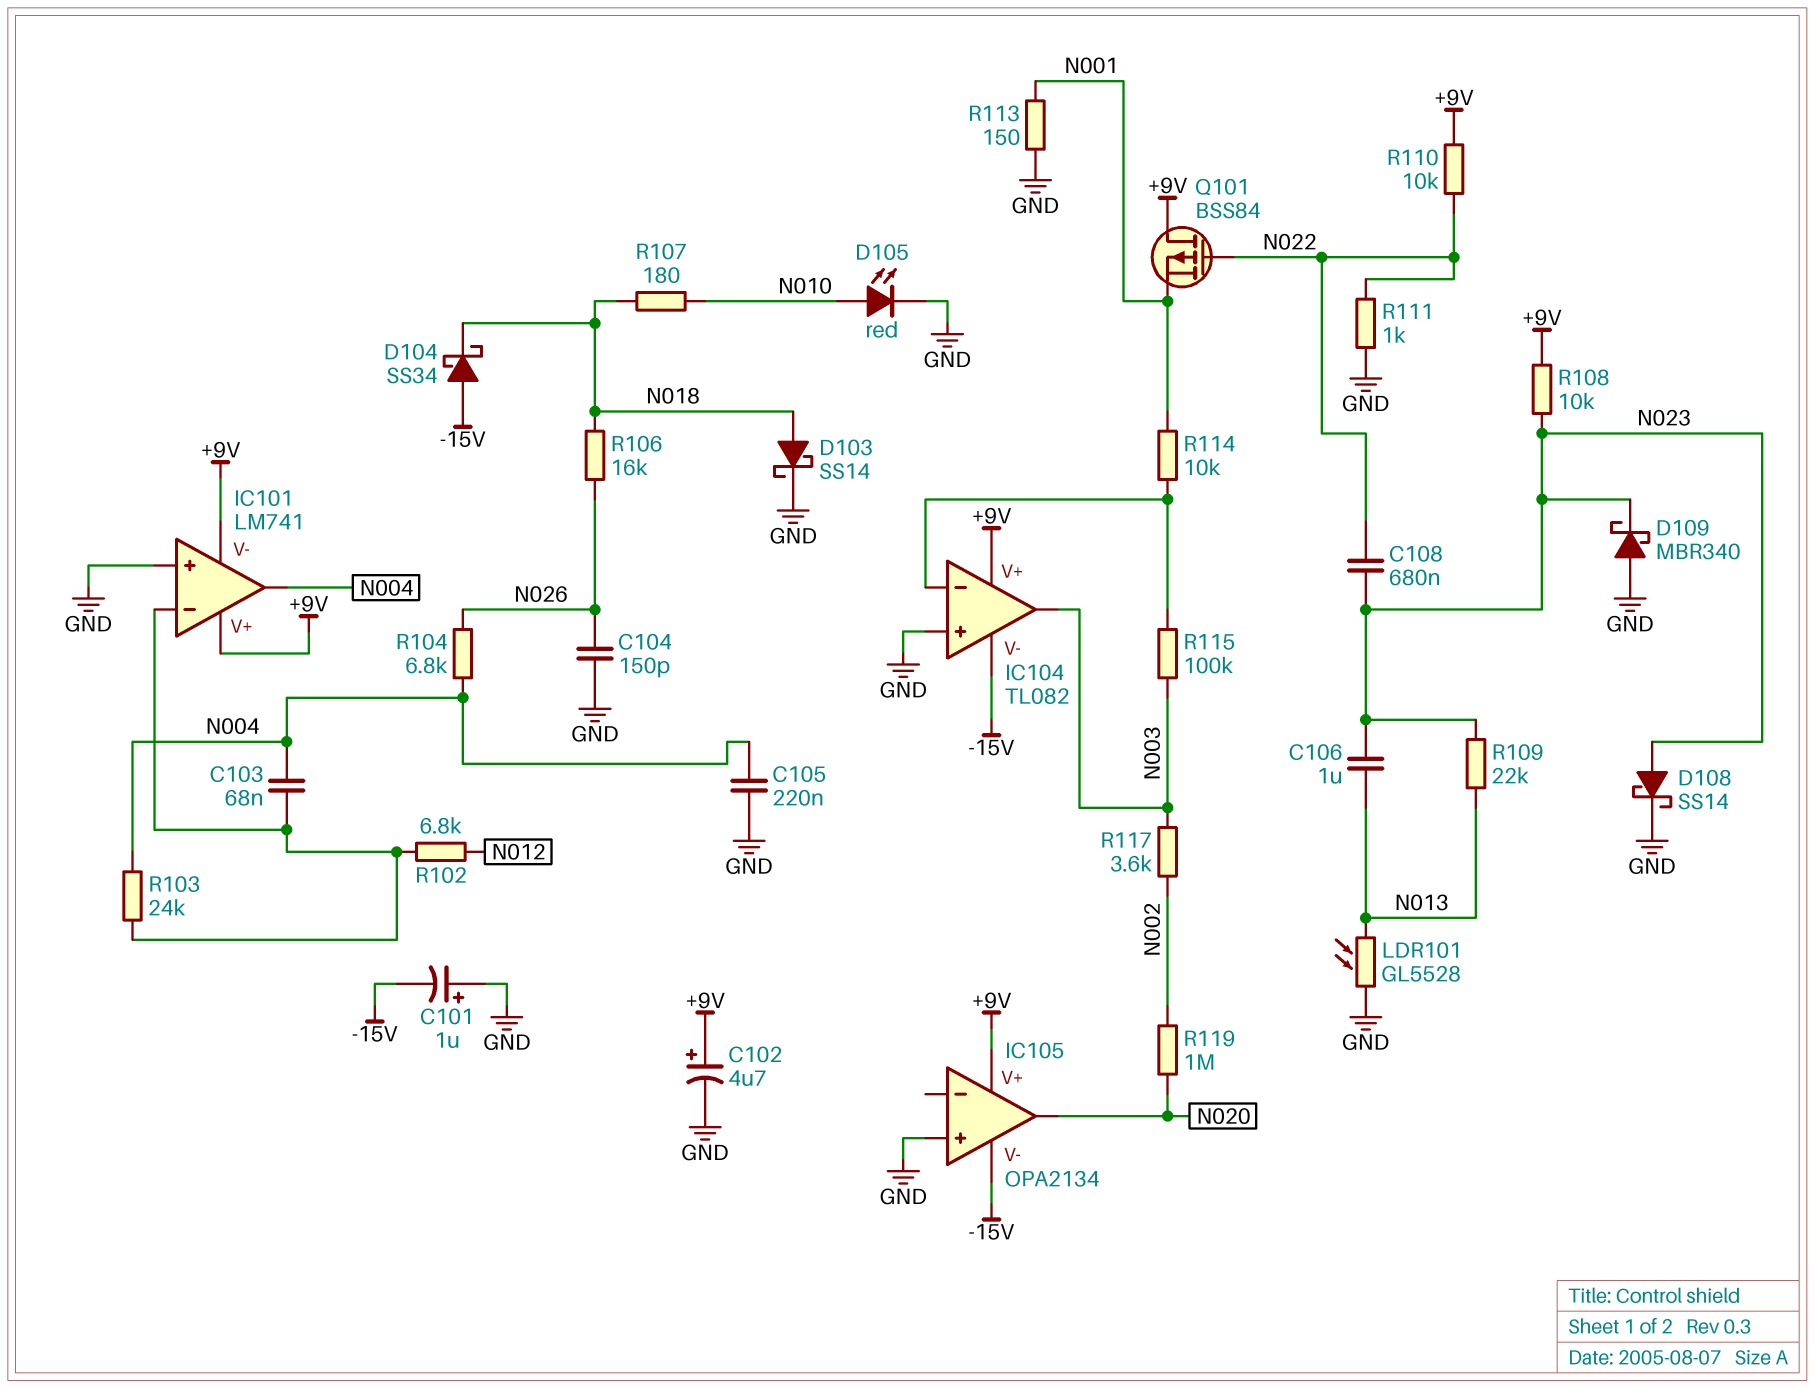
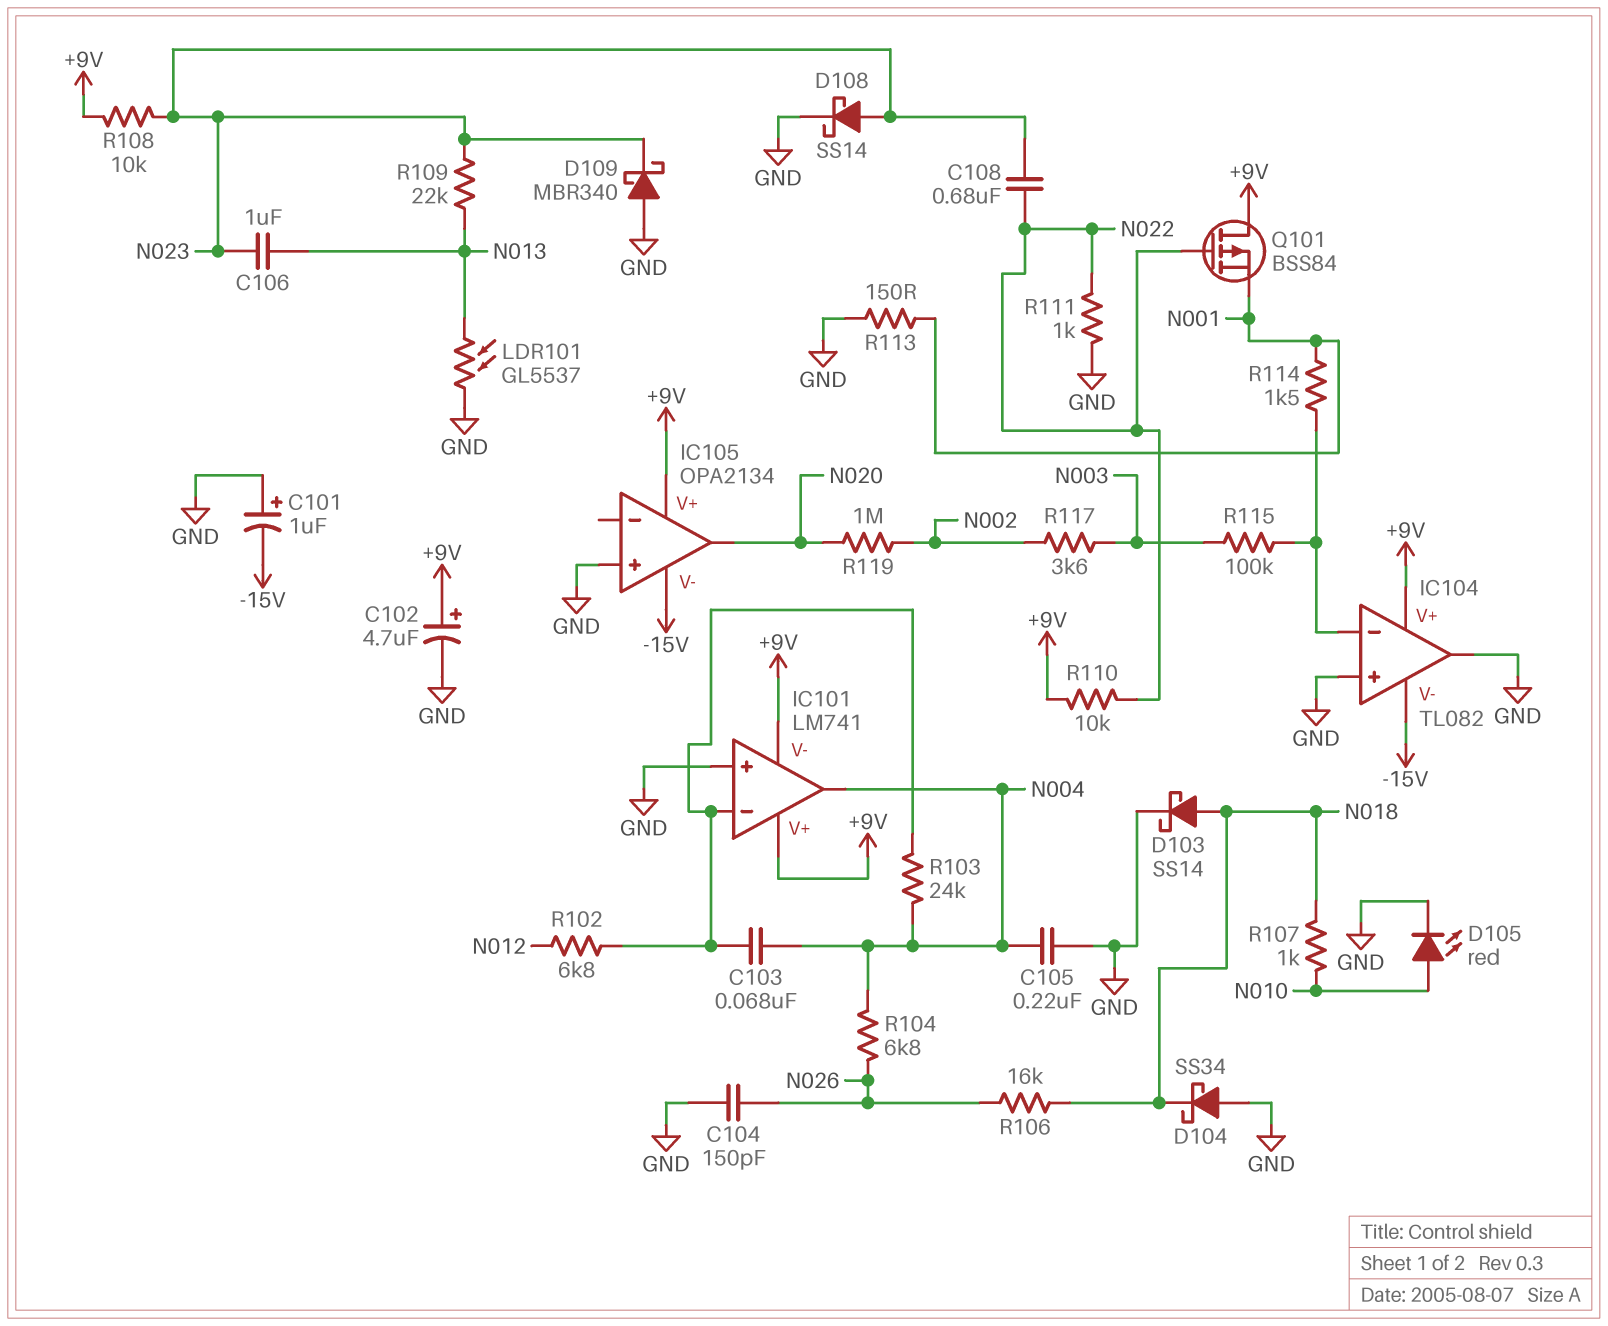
D104: schottky SS34 (A -15V, K N018) -> schottky SS34 (A GND, K N018)
IC104 pin out: N003 -> GND
LDR101: GL5528 (GND, N013) -> GL5537 (GND, N013)
R107: 180 (N010, N018) -> 1k (N010, N018)
R114: 10k (IC104/in-, N001) -> 1.5k (IC104/in-, N001)

